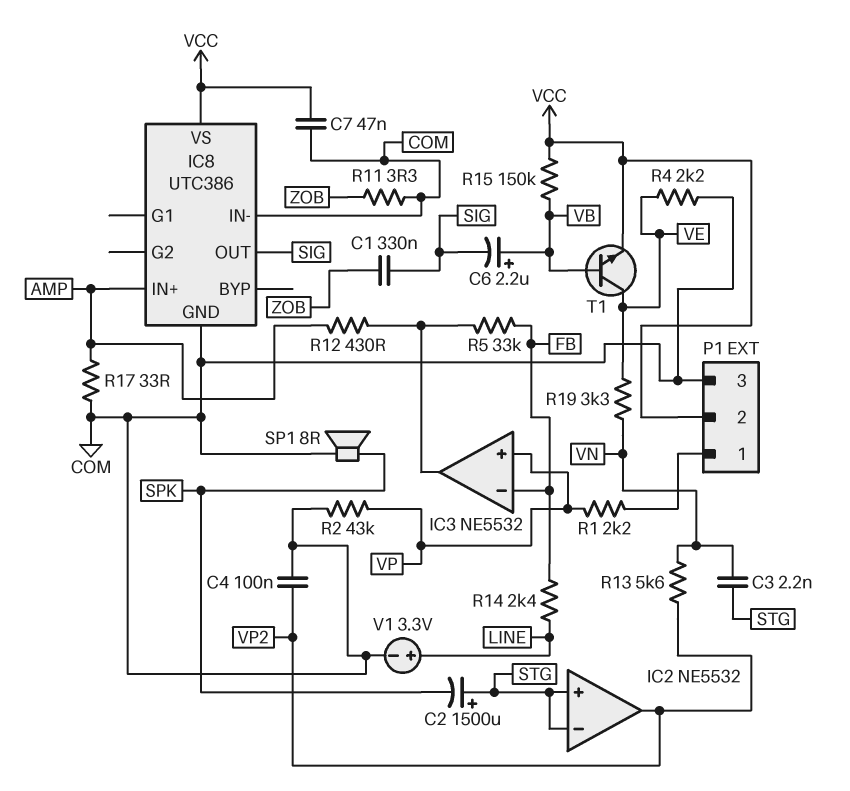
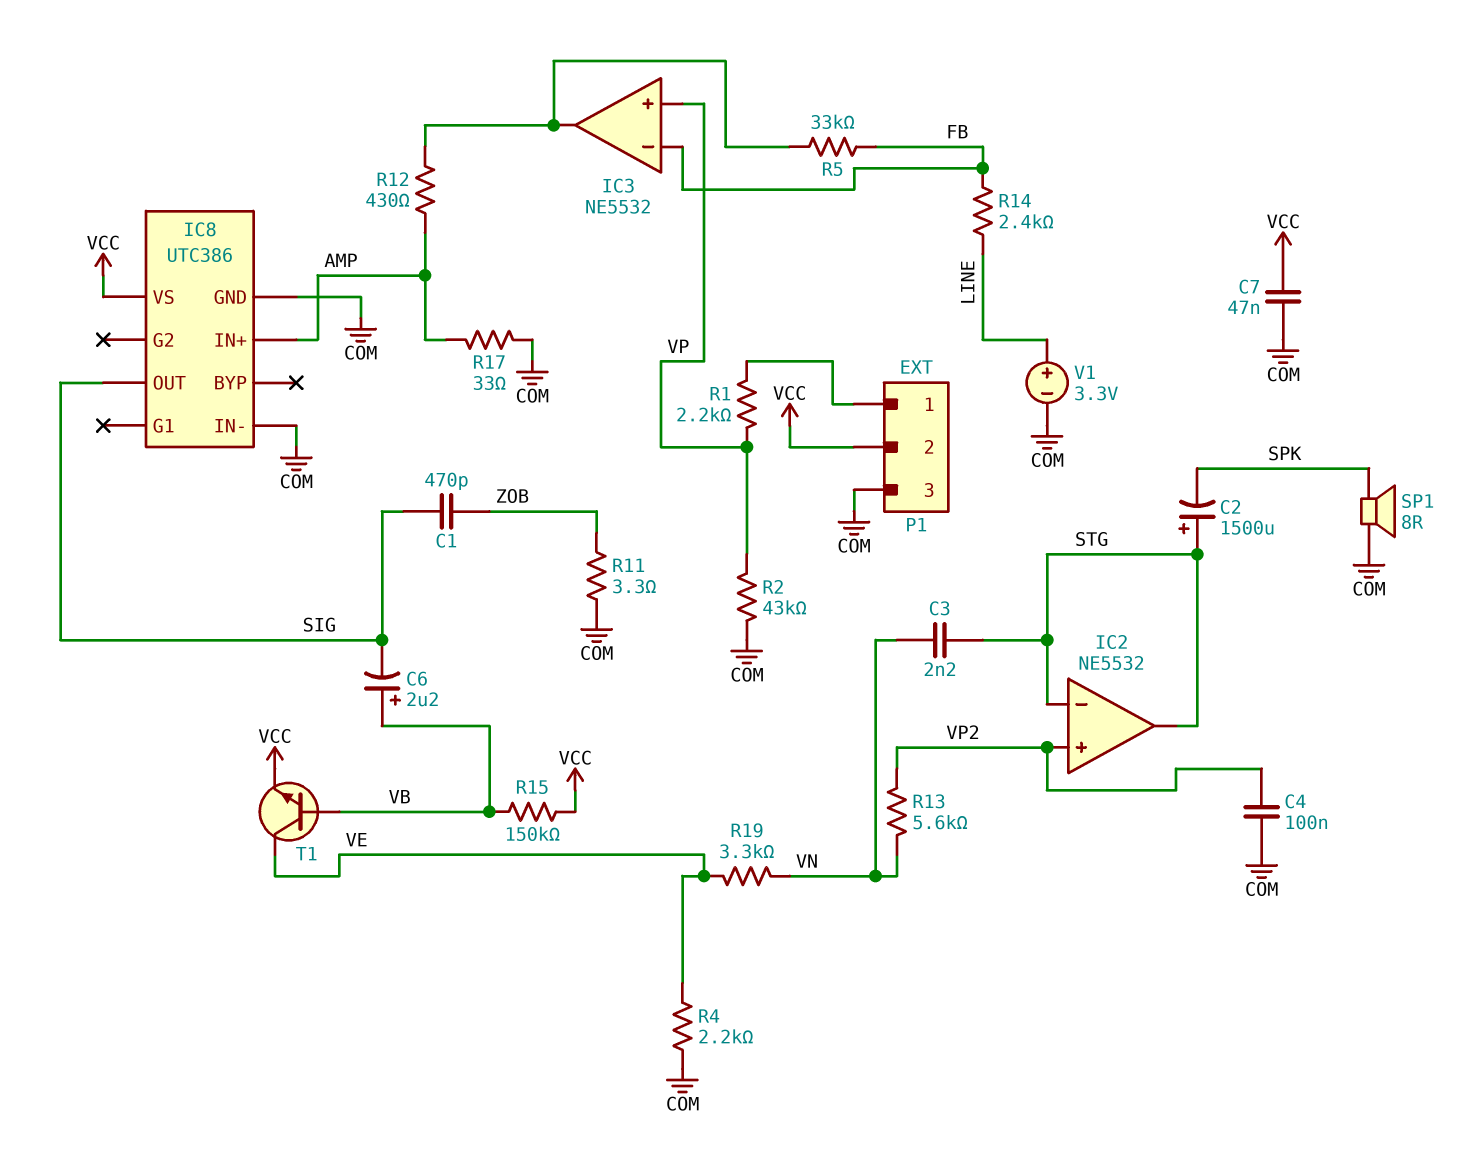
C1: 330nF (SIG, ZOB) -> 470pF (SIG, ZOB)
IC2 pin in+: STG -> VP2
IC2 pin out: VP2 -> STG

